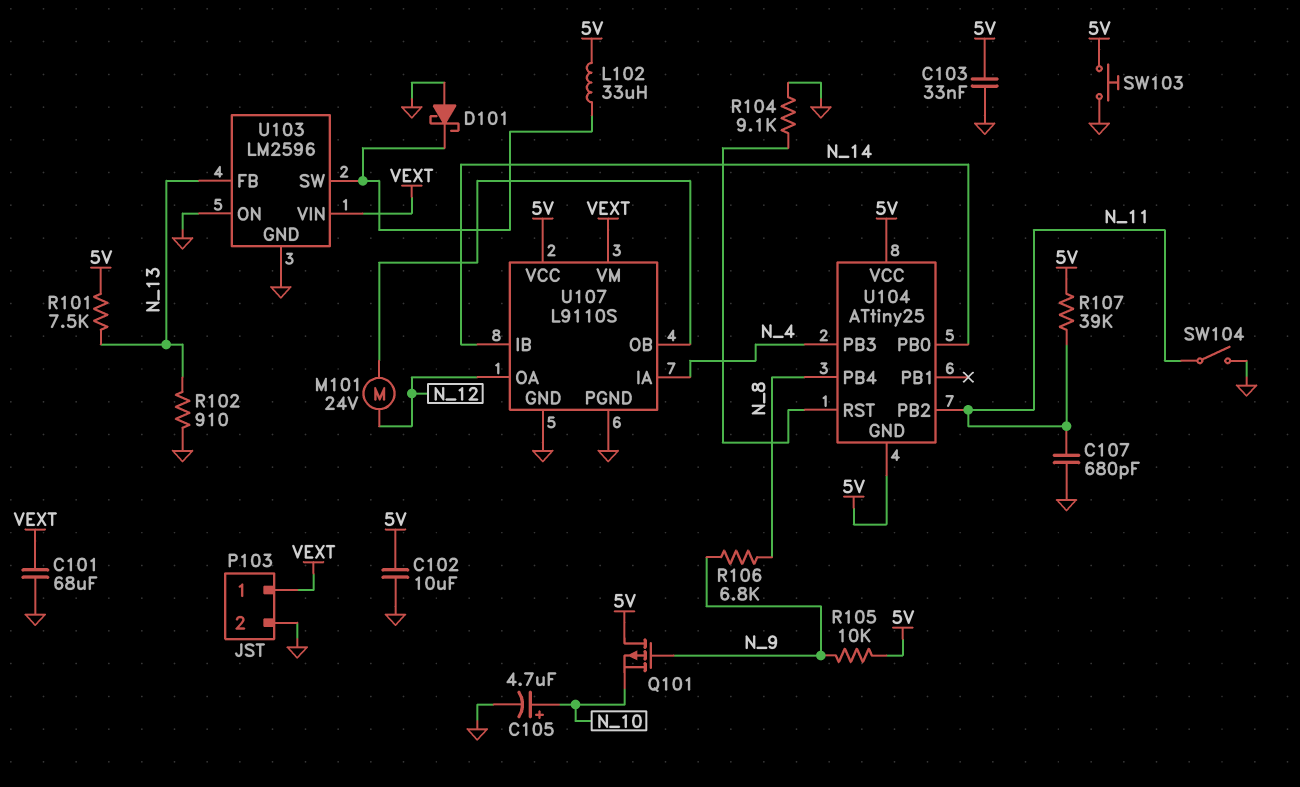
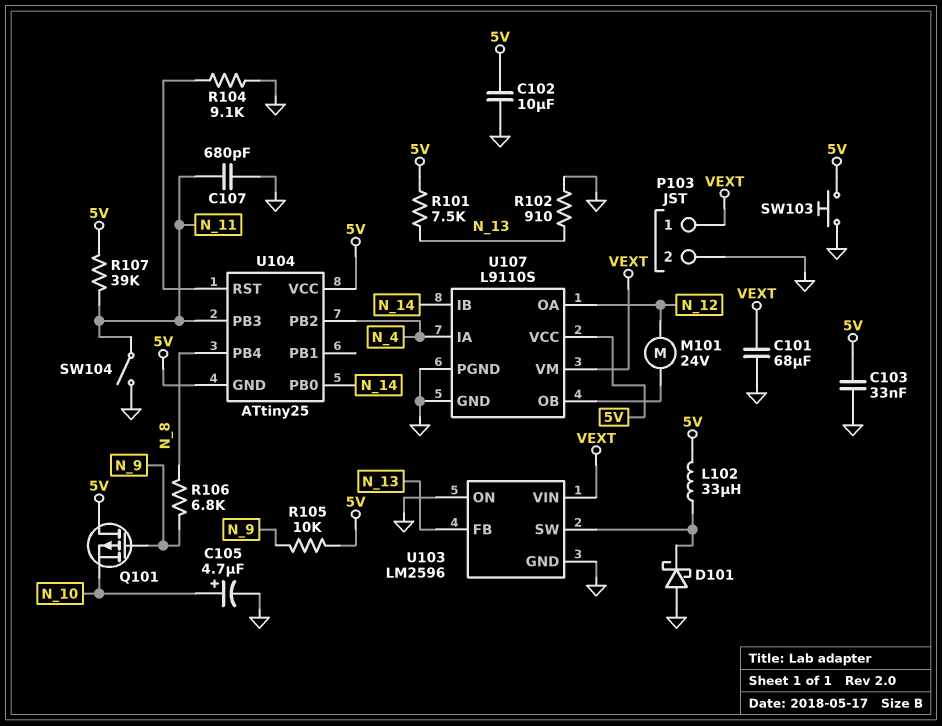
U104 pin PB2: N_11 -> N_4
U104 pin PB3: N_4 -> N_11

